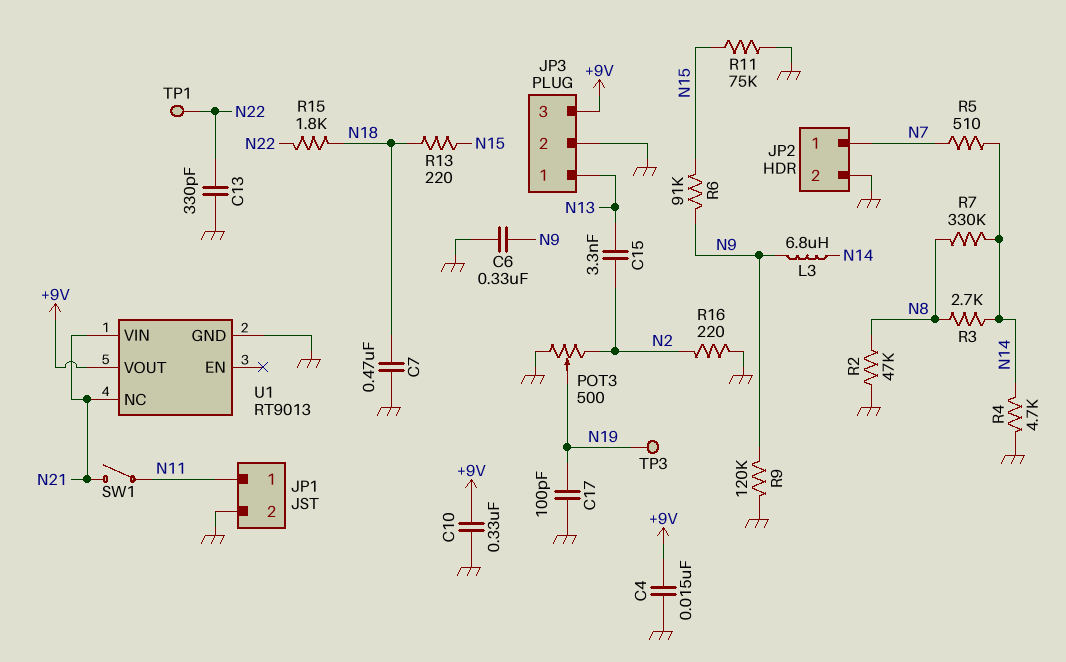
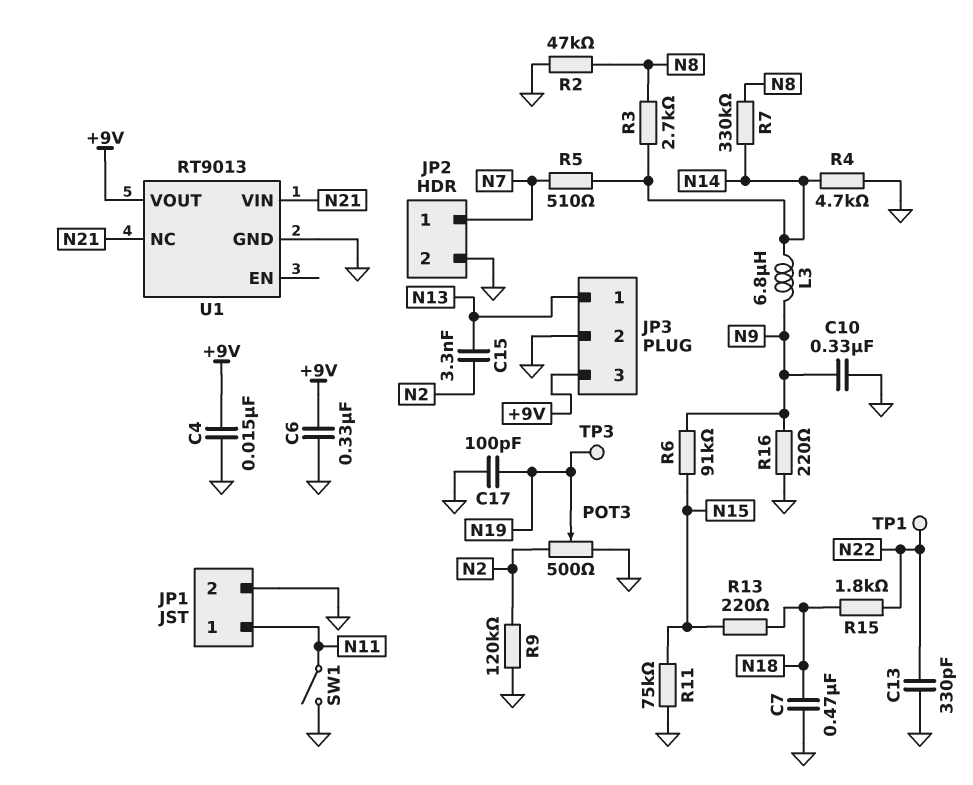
C6: 330nF (GND, N9) -> 330nF (+9V, GND)
C10: 330nF (+9V, GND) -> 330nF (GND, N9)
R9: 120k (GND, N9) -> 120k (GND, N2)
R16: 220 (GND, N2) -> 220 (GND, N9)
SW1: switch (N11, N21) -> switch (GND, N11)

